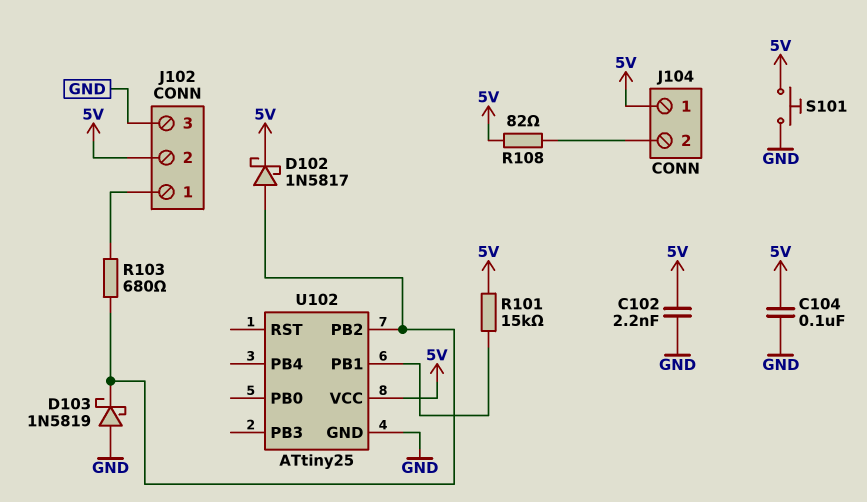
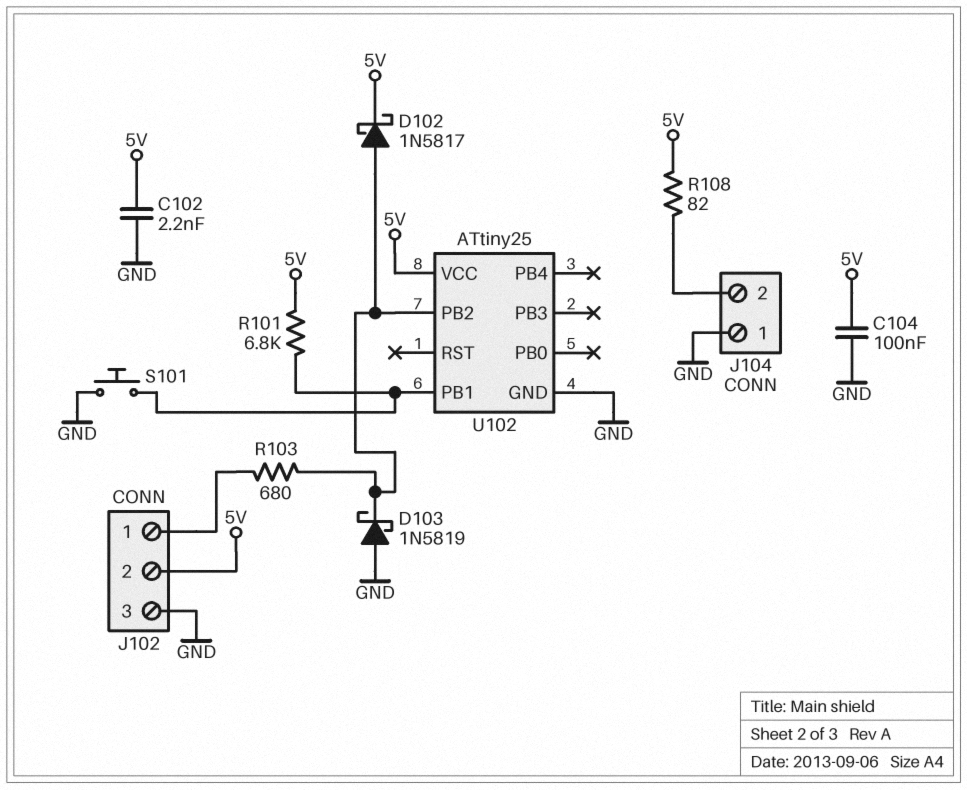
J104 pin 1: 5V -> GND
R101: 15k (5V, U102/PB1) -> 6.8k (5V, U102/PB1)
S101: button (5V, GND) -> button (GND, U102/PB1)

